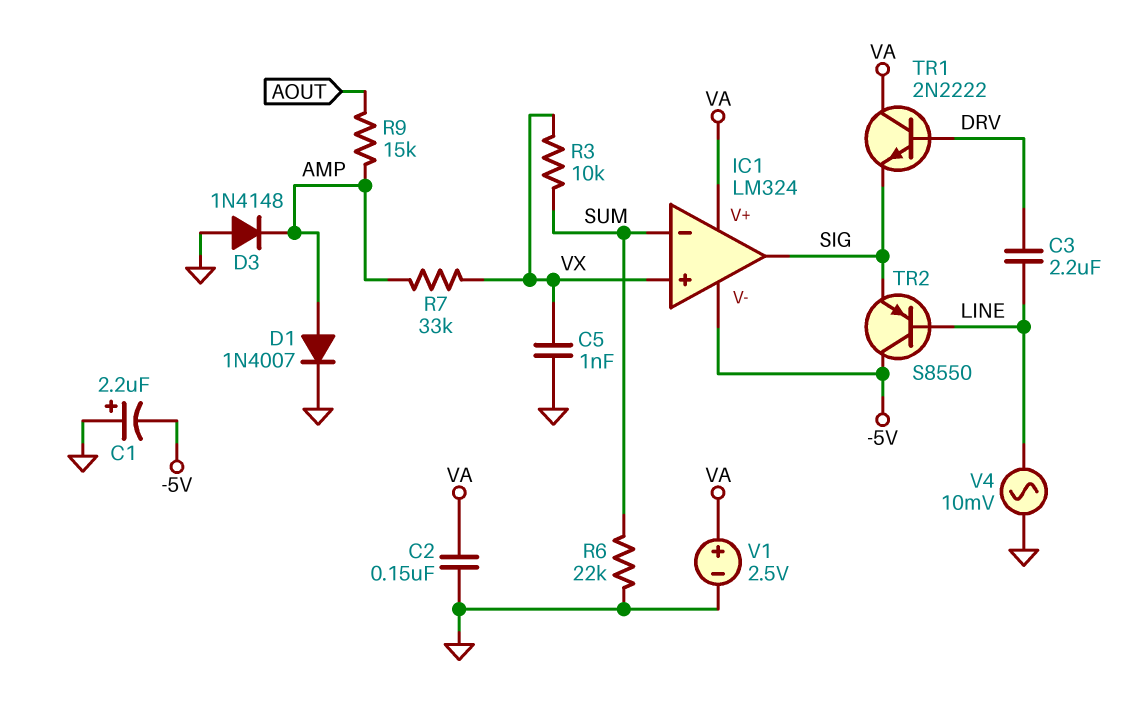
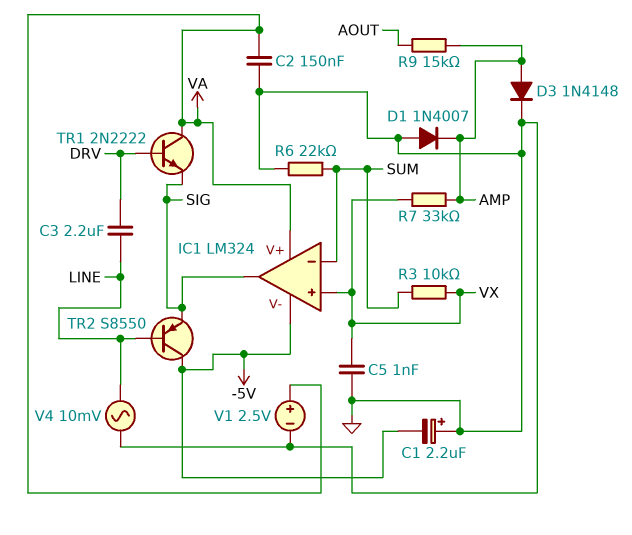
D1: diode 1N4007 (A AMP, K GND) -> diode 1N4007 (A GND, K AMP)
D3: diode 1N4148 (A GND, K AMP) -> diode 1N4148 (A AMP, K GND)

